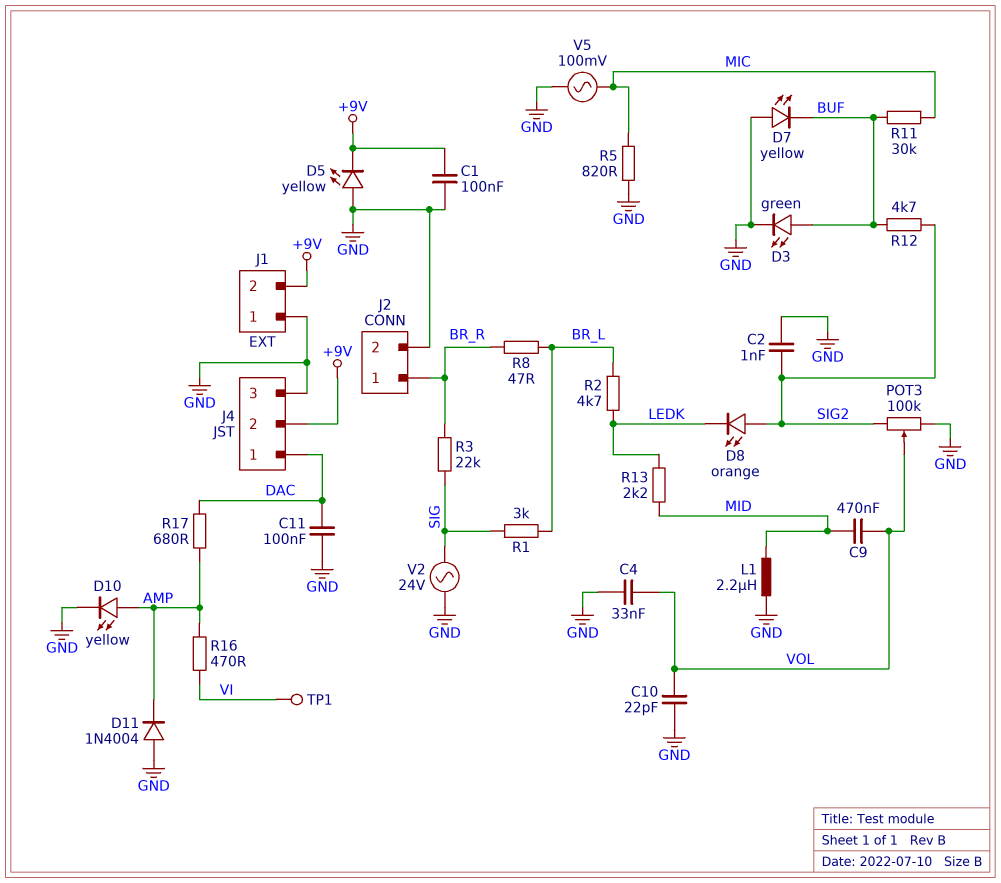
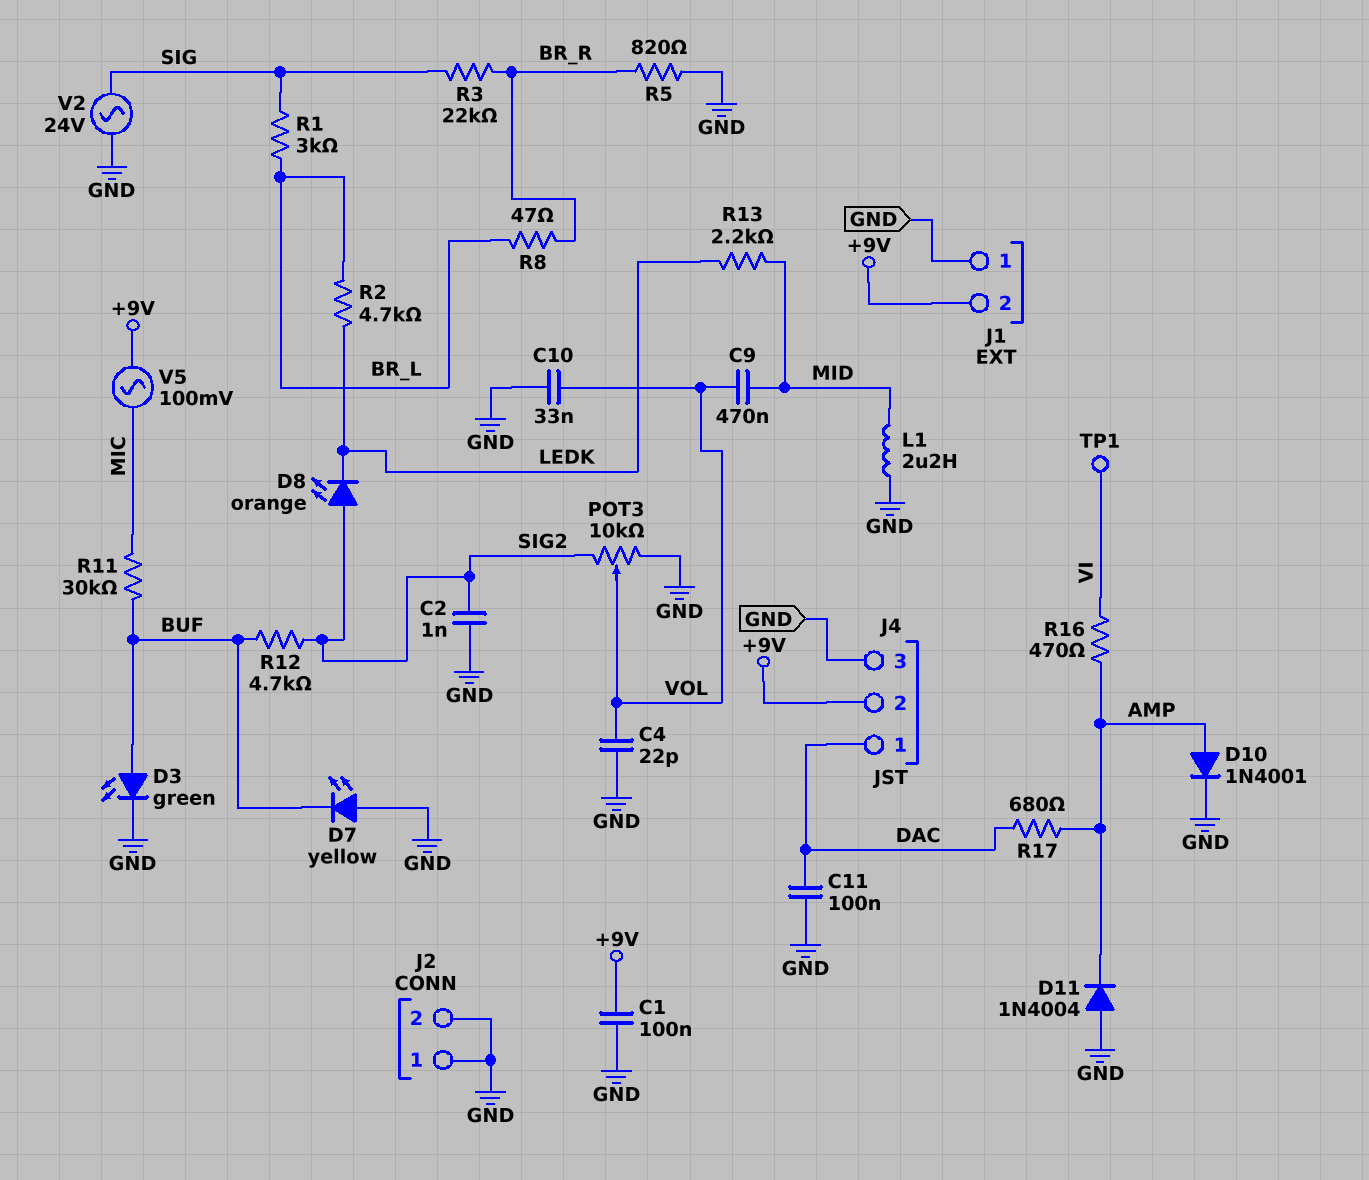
C4: 33nF (GND, VOL) -> 22pF (GND, VOL)
C10: 22pF (GND, VOL) -> 33nF (GND, VOL)
D5: LED yellow (A GND, K +9V) -> none
D10: LED yellow (A AMP, K GND) -> diode 1N4001 (A AMP, K GND)
J2 pin 1: BR_R -> GND
POT3: 100k (GND, SIG2, wiper VOL) -> 10k (GND, SIG2, wiper VOL)
R5: 820 (GND, MIC) -> 820 (BR_R, GND)
V5: AC 100mV (GND, MIC) -> AC 100mV (+9V, MIC)

